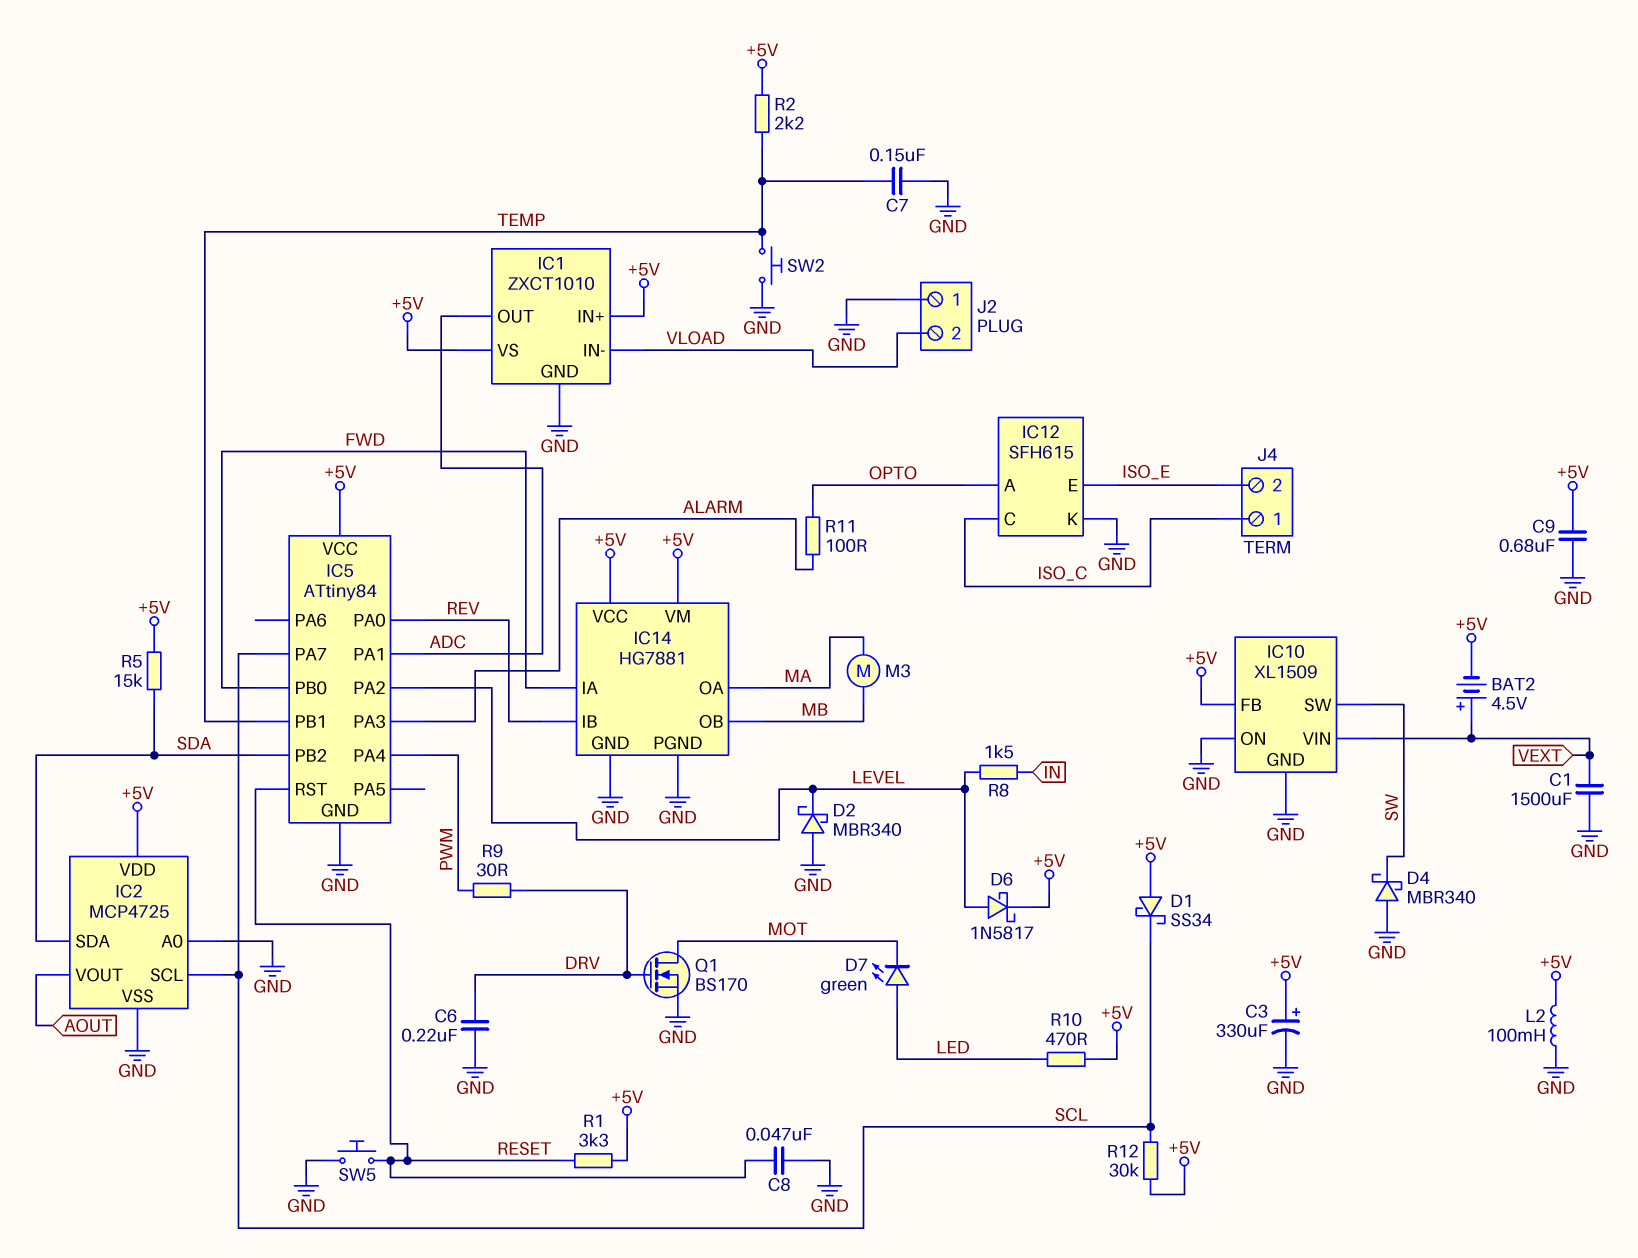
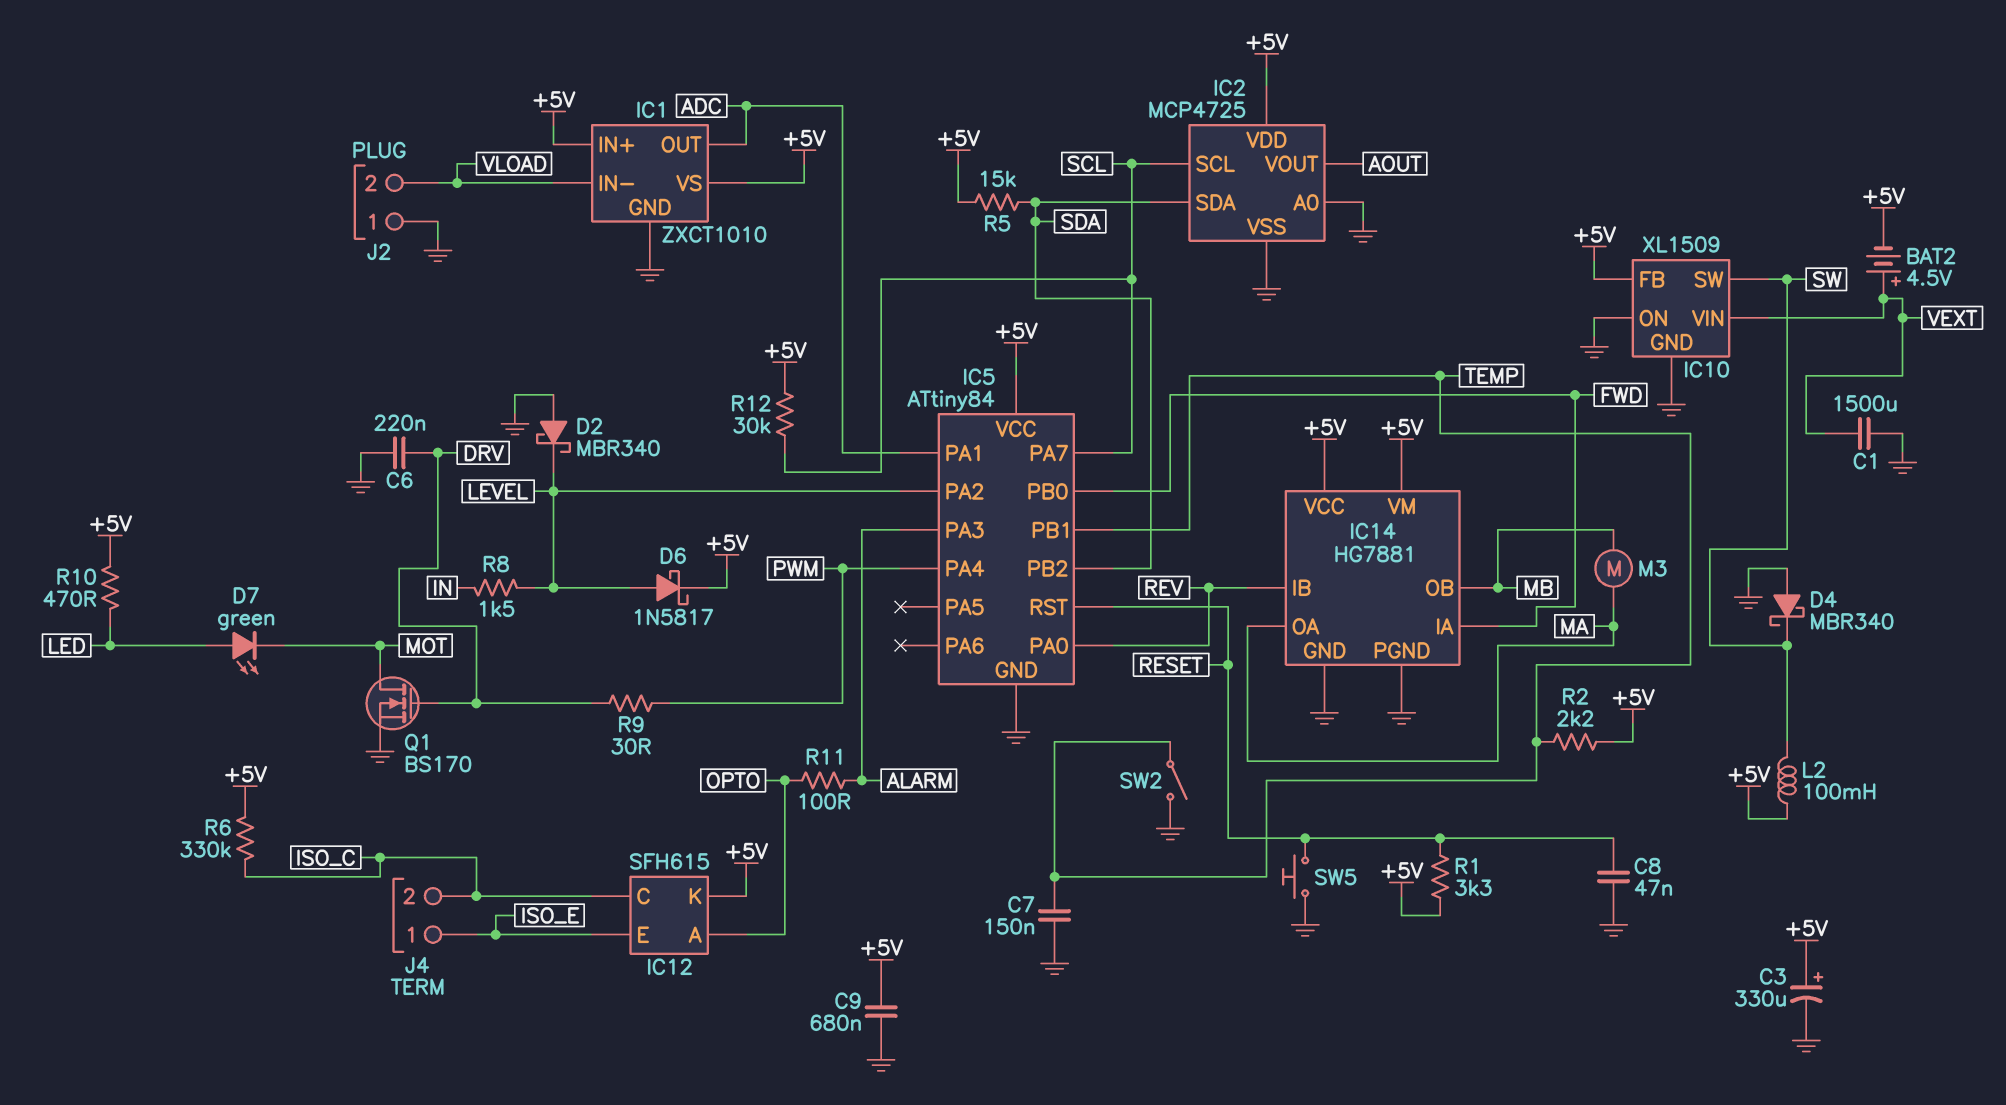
D1: schottky SS34 (A +5V, K SCL) -> none
IC12 pin K: GND -> +5V
J4 pin 1: ISO_C -> ISO_E
J4 pin 2: ISO_E -> ISO_C
L2: 100mH (+5V, GND) -> 100mH (+5V, SW)
R6: none -> 330k (+5V, ISO_C)
SW2: button (GND, TEMP) -> switch (GND, TEMP)

